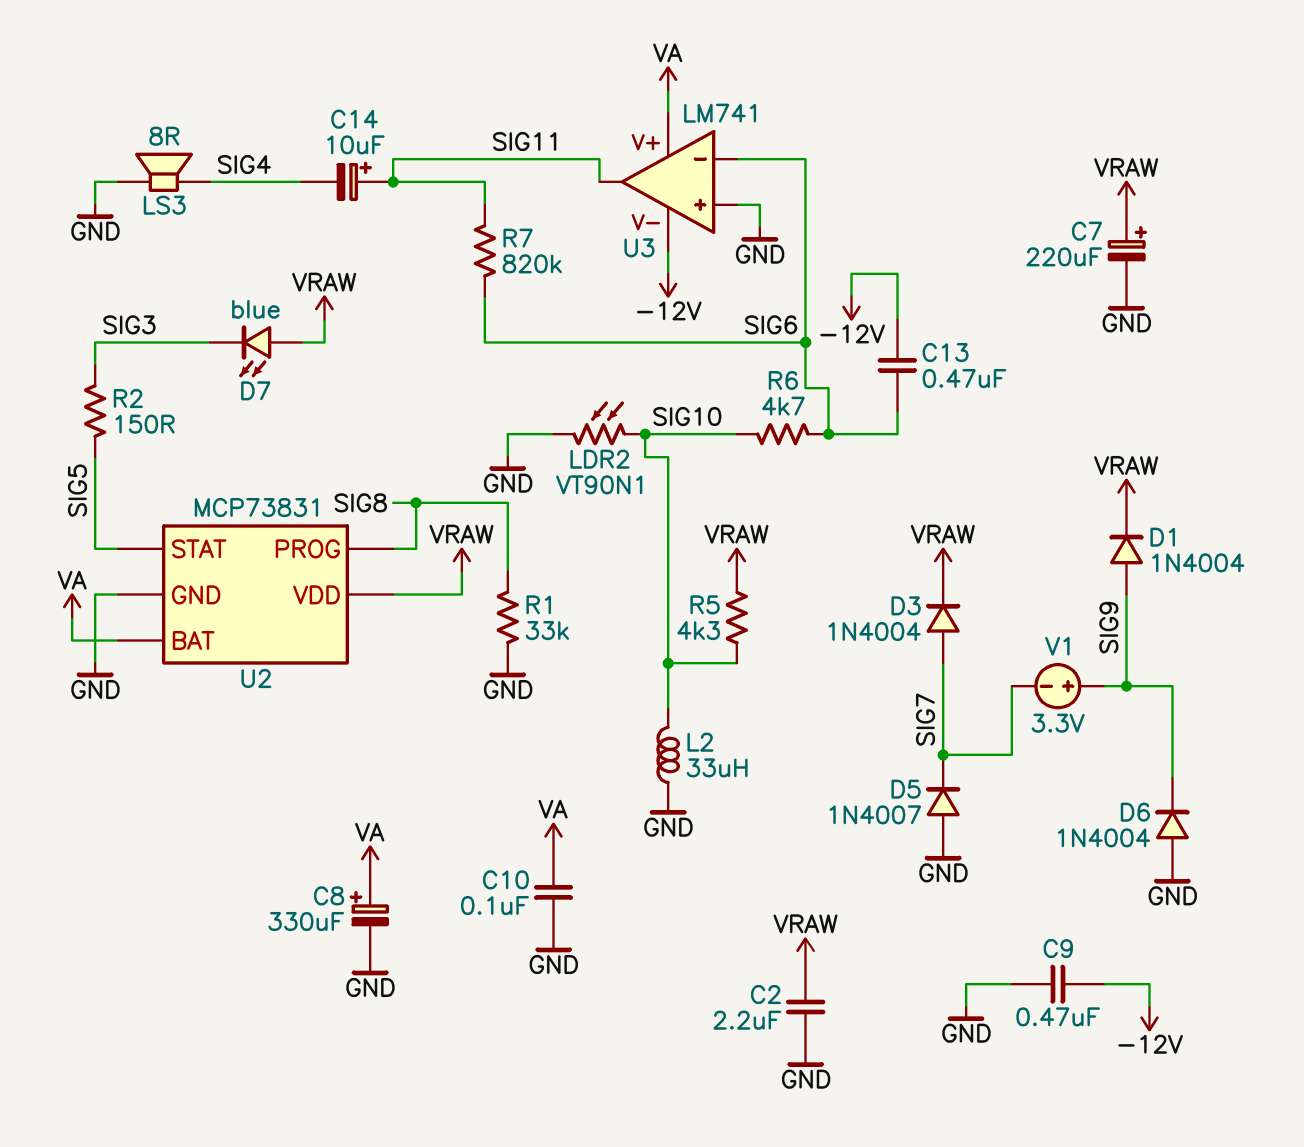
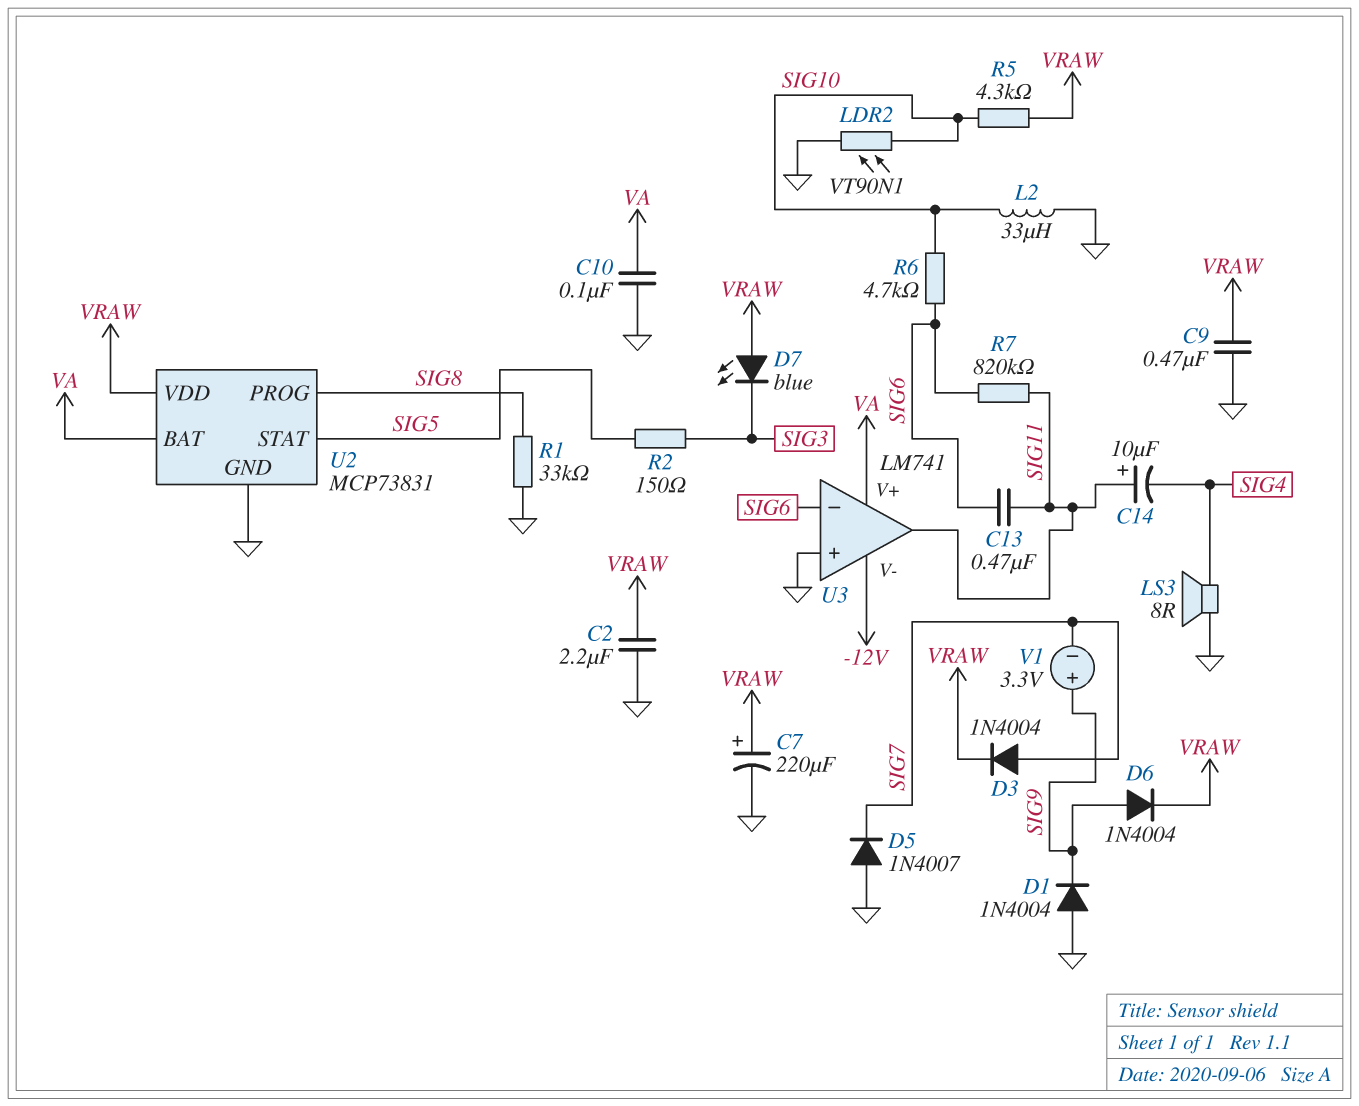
C8: 330uF (plus VA, minus GND) -> none
C9: 470nF (-12V, GND) -> 470nF (GND, VRAW)
C13: 470nF (-12V, SIG6) -> 470nF (SIG6, SIG11)
D1: diode 1N4004 (A SIG9, K VRAW) -> diode 1N4004 (A GND, K SIG9)
D6: diode 1N4004 (A GND, K SIG9) -> diode 1N4004 (A SIG9, K VRAW)

